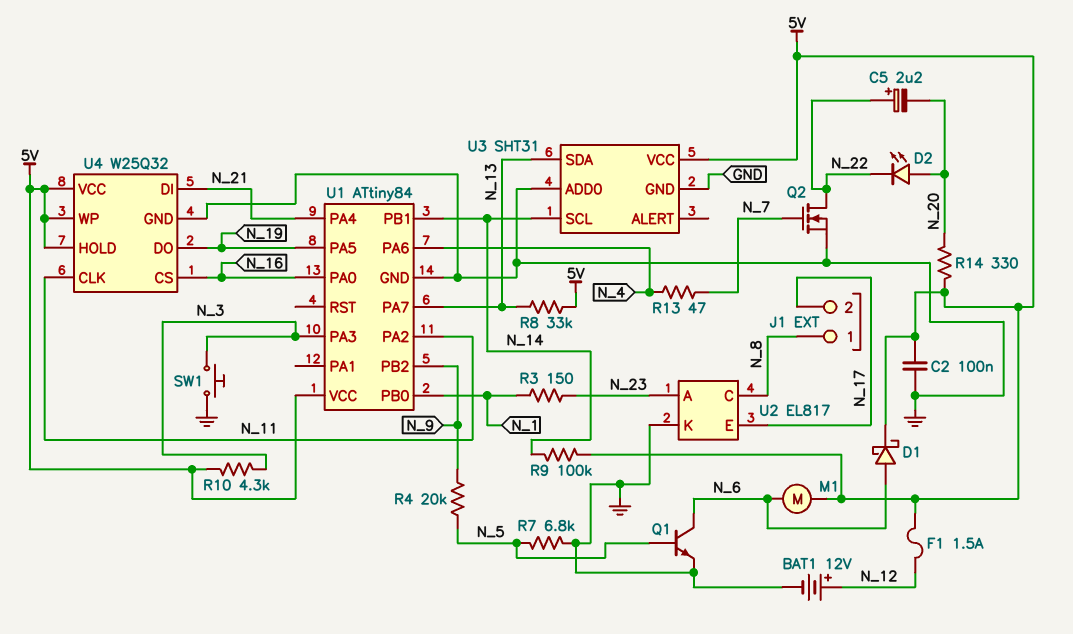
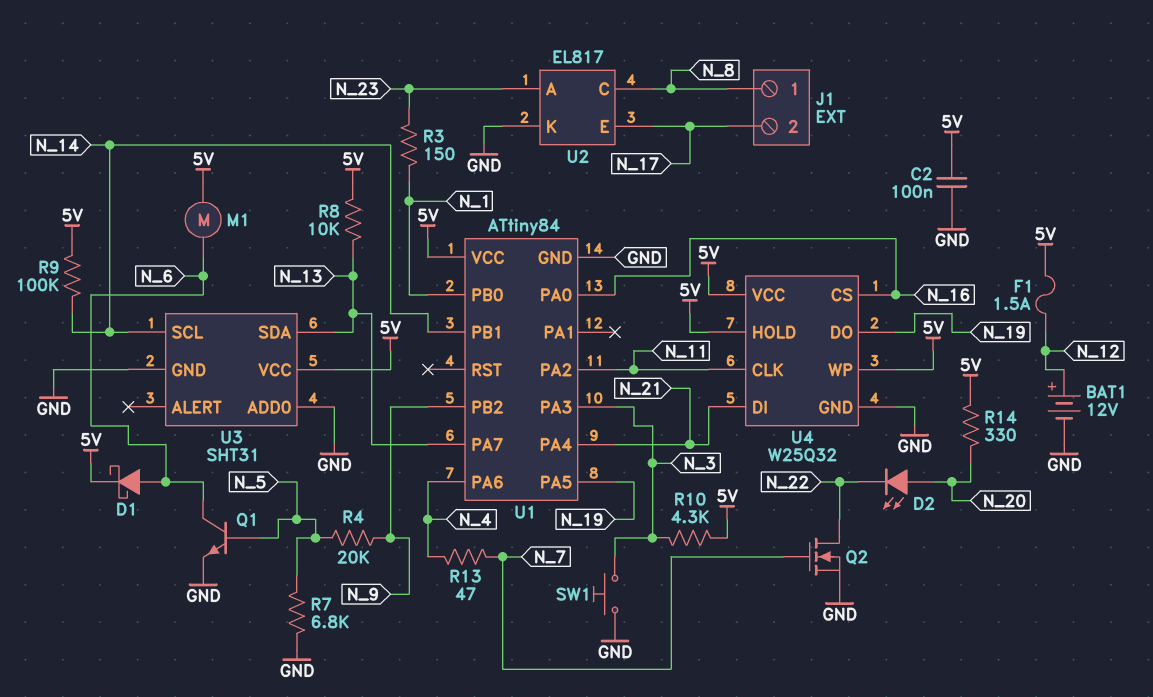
C5: 2.2uF (plus N_22, minus N_20) -> none
R8: 33k (5V, N_13) -> 10k (5V, N_13)

